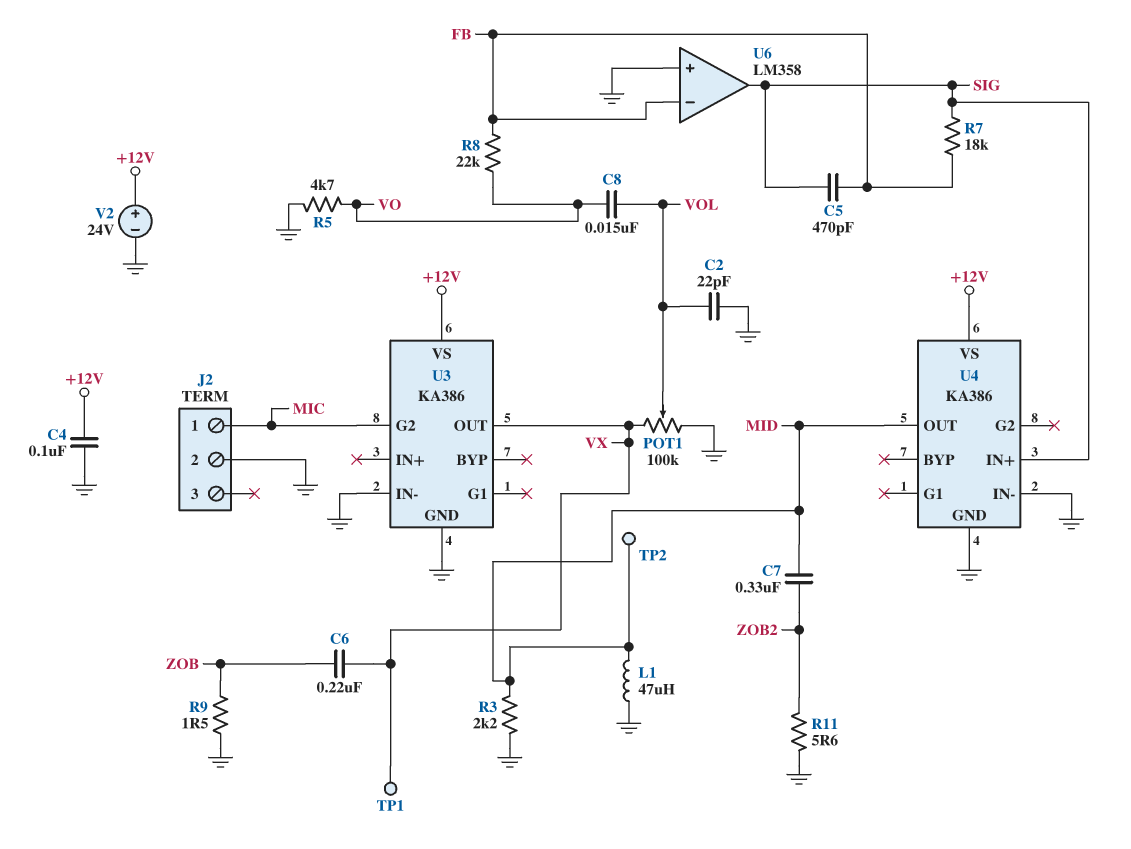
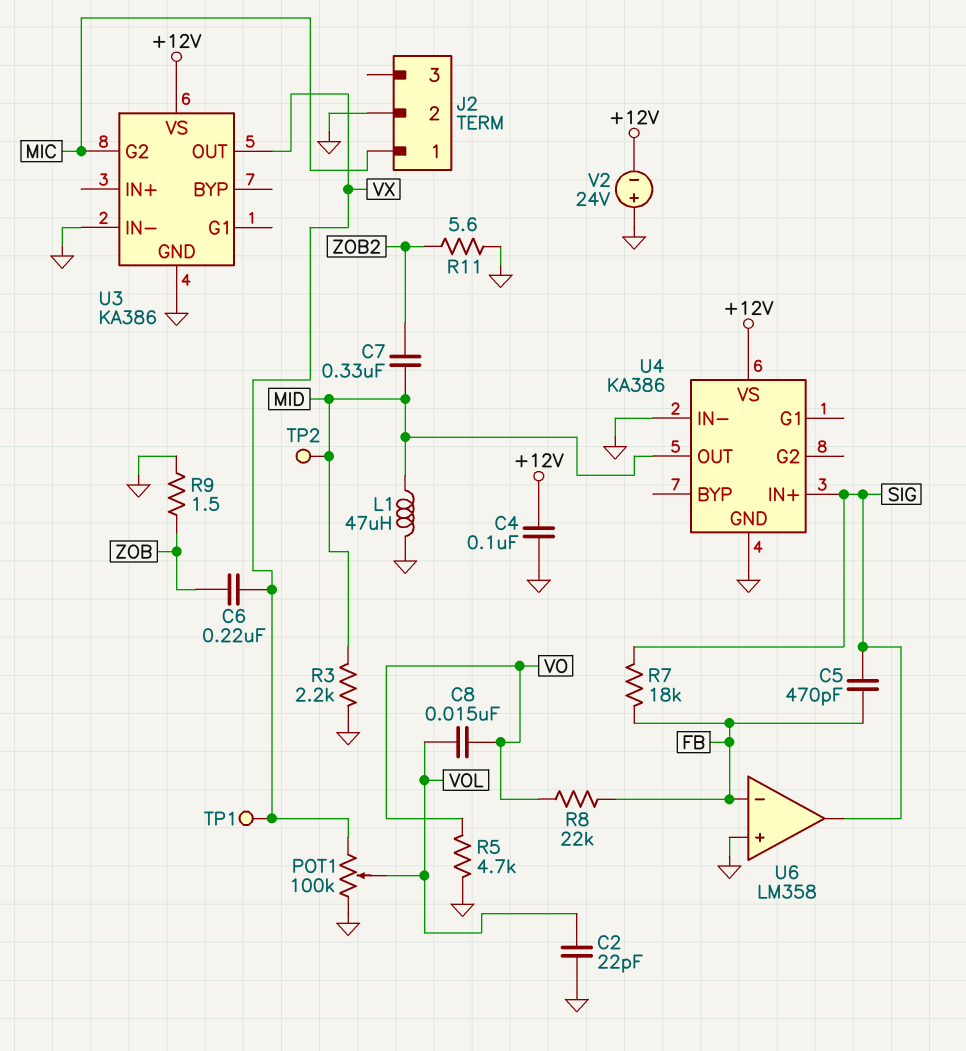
V2: 24V (plus +12V, minus GND) -> 24V (plus GND, minus +12V)

